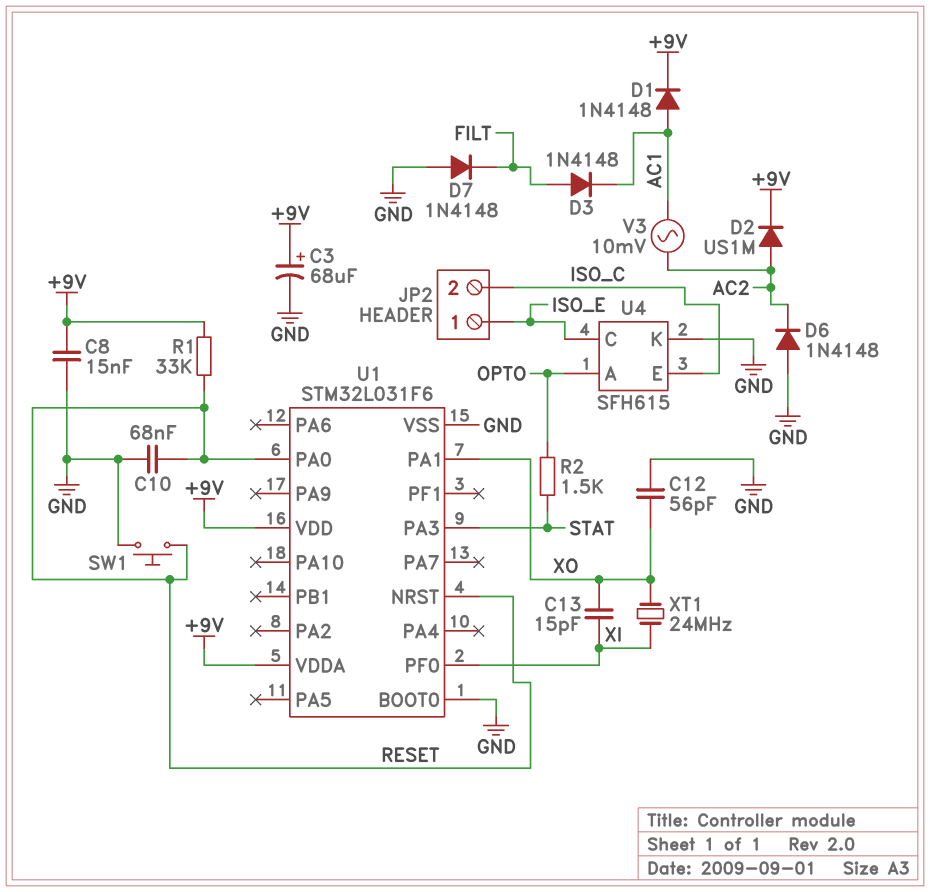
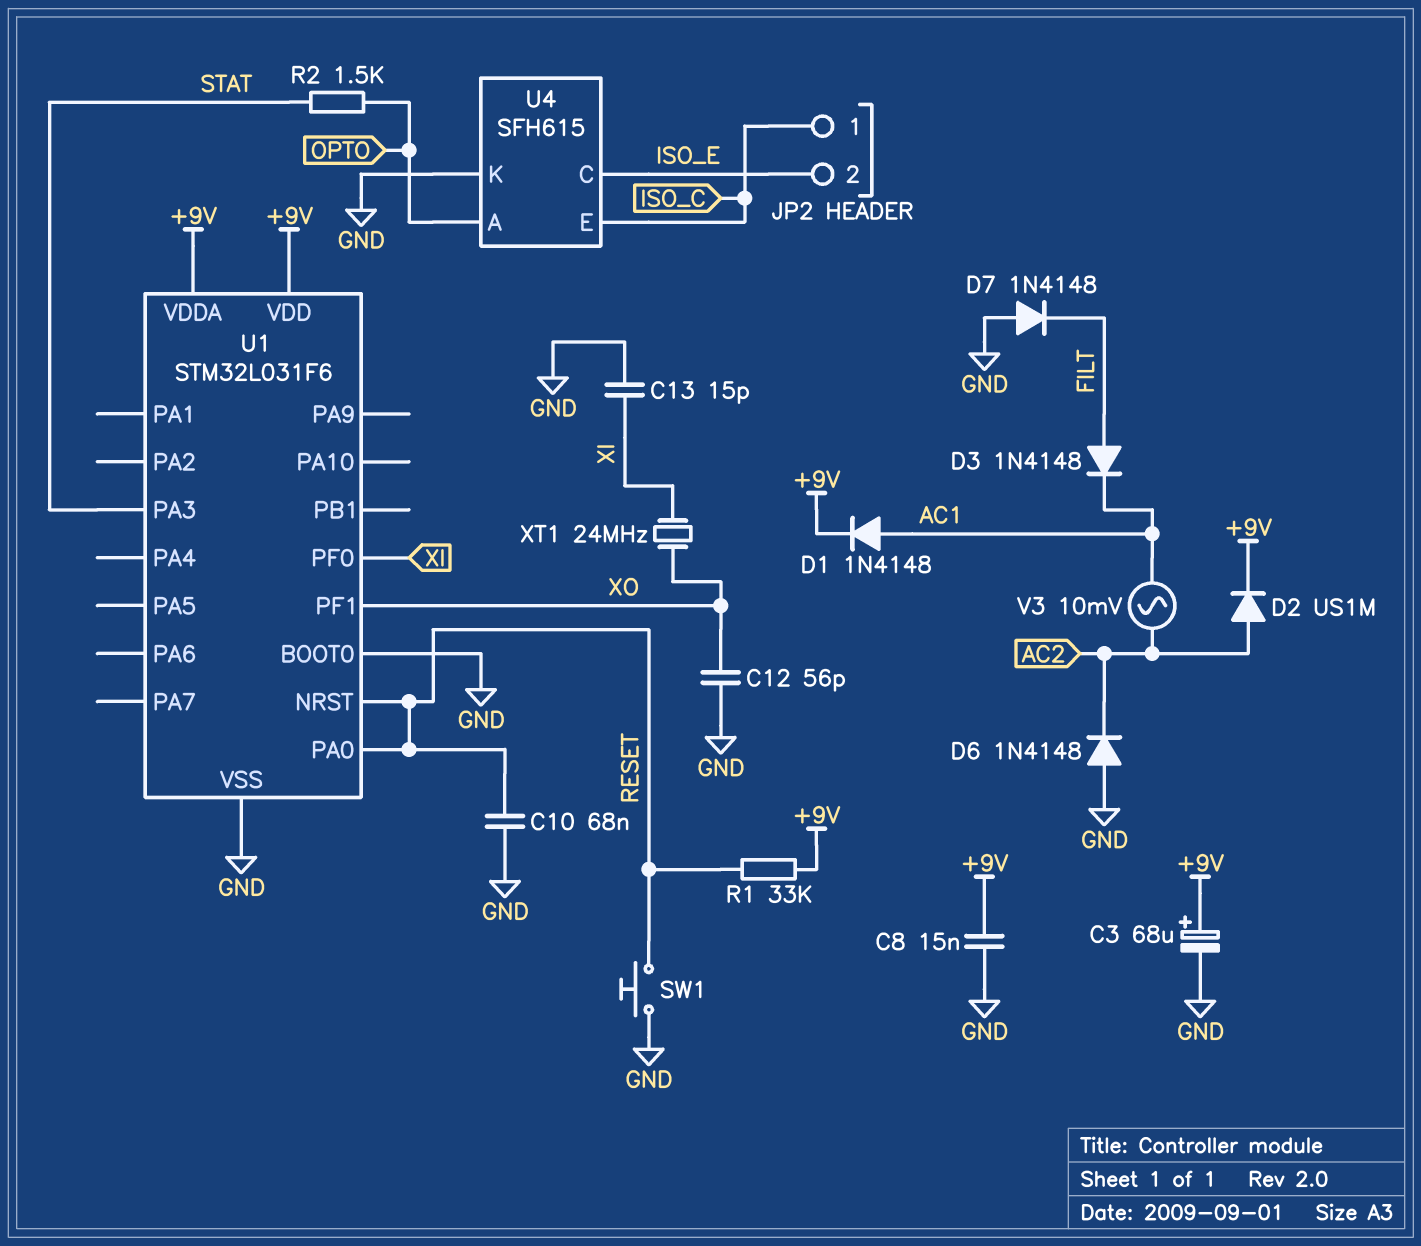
C13: 15pF (XI, XO) -> 15pF (GND, XI)
JP2 pin 1: ISO_E -> ISO_C
JP2 pin 2: ISO_C -> ISO_E
U1 pin PA1: XO -> none
U1 pin PF1: none -> XO

